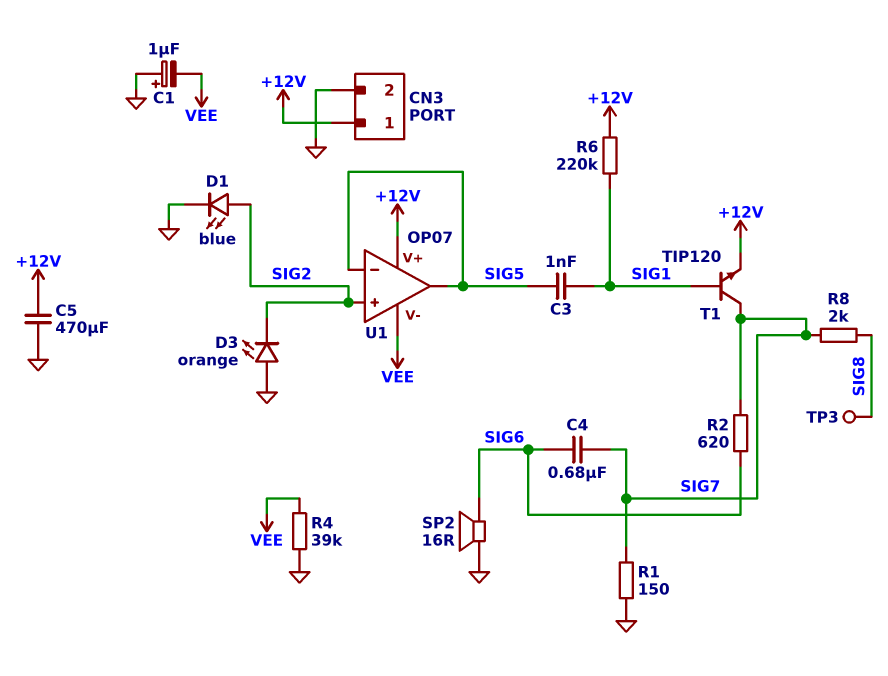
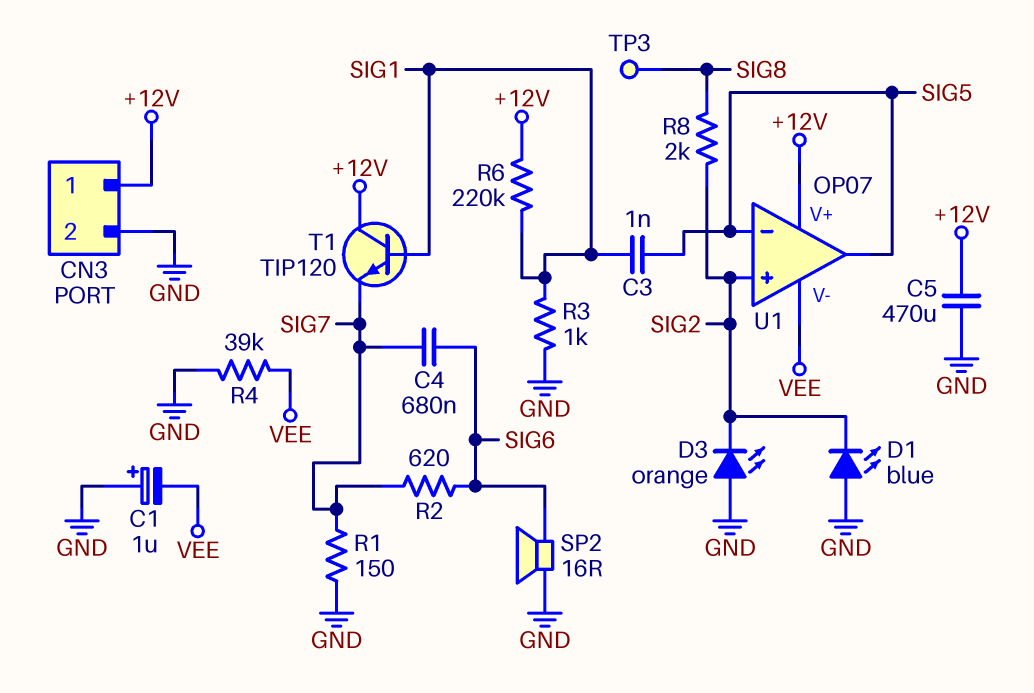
D1: LED blue (A SIG2, K GND) -> LED blue (A GND, K SIG2)
R3: none -> 1k (GND, SIG1)
R8: 2k (SIG7, SIG8) -> 2k (SIG2, SIG8)
T1: NPN TIP120 (B SIG1, C SIG7, E +12V) -> NPN TIP120 (B SIG1, C +12V, E SIG7)

